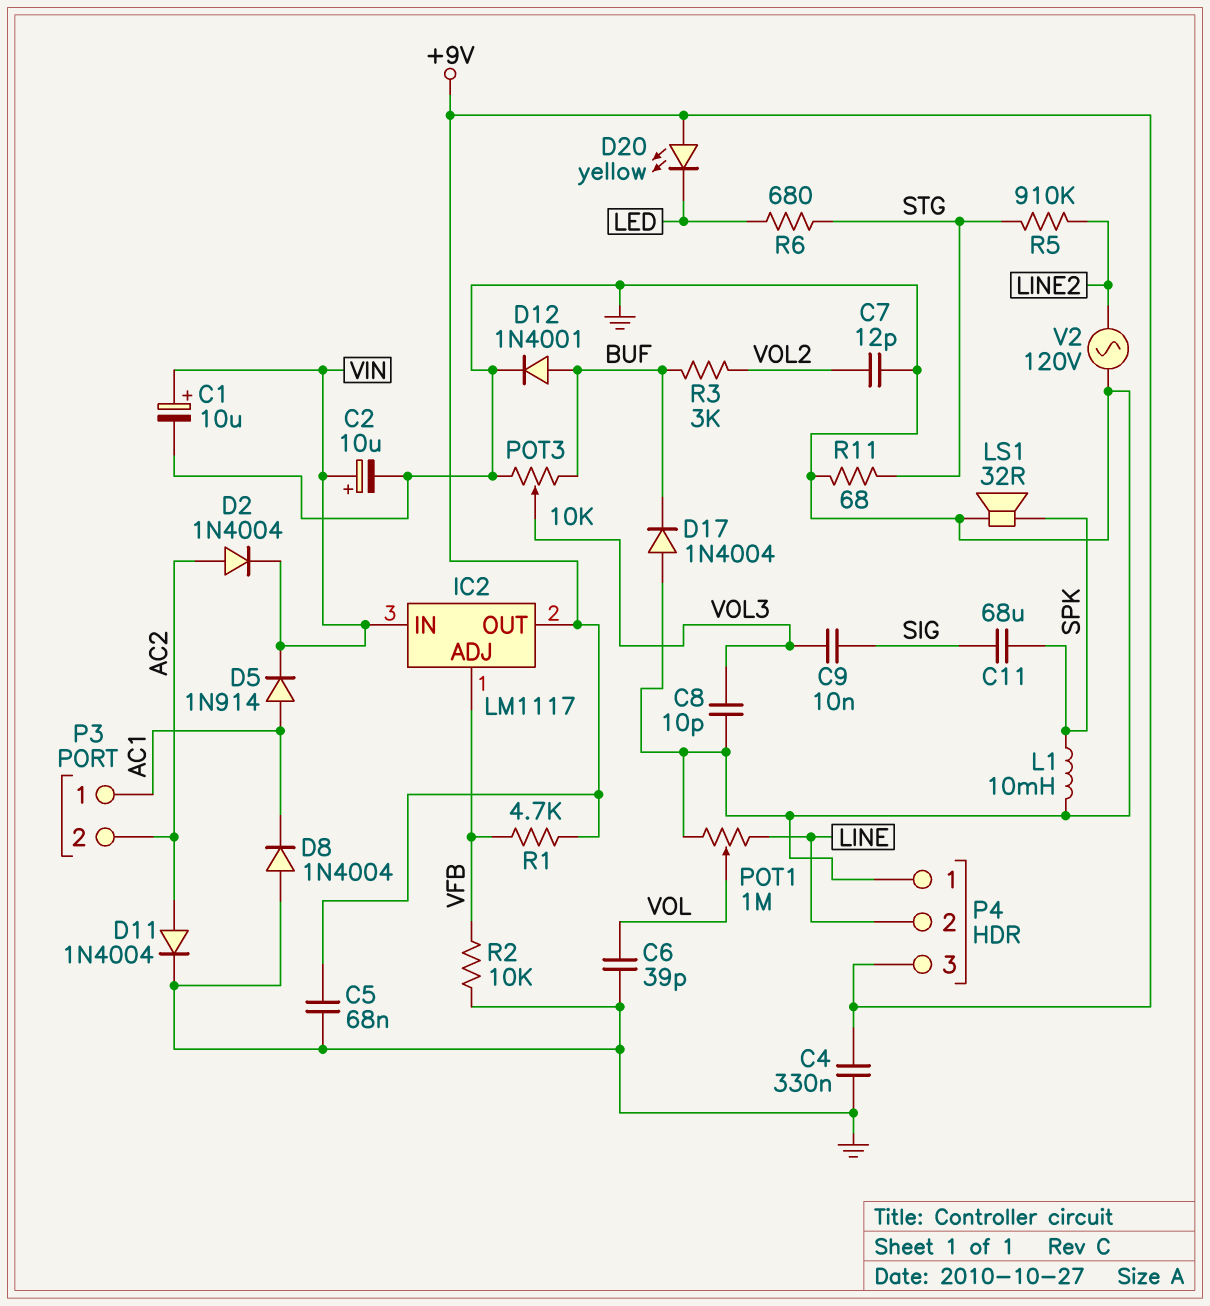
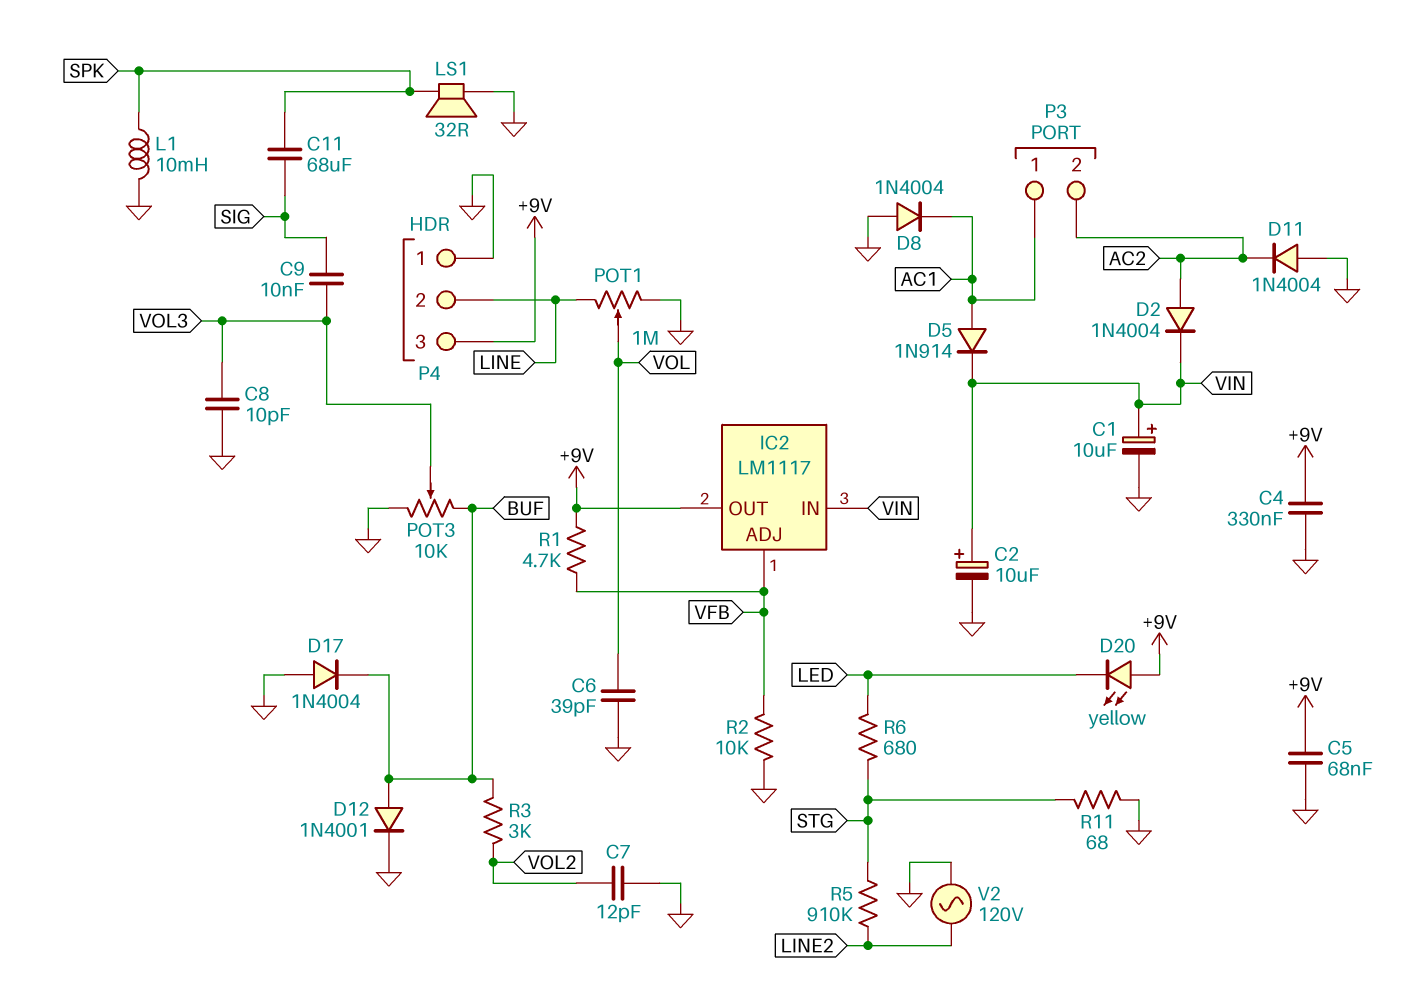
D11: diode 1N4004 (A AC2, K GND) -> diode 1N4004 (A GND, K AC2)

